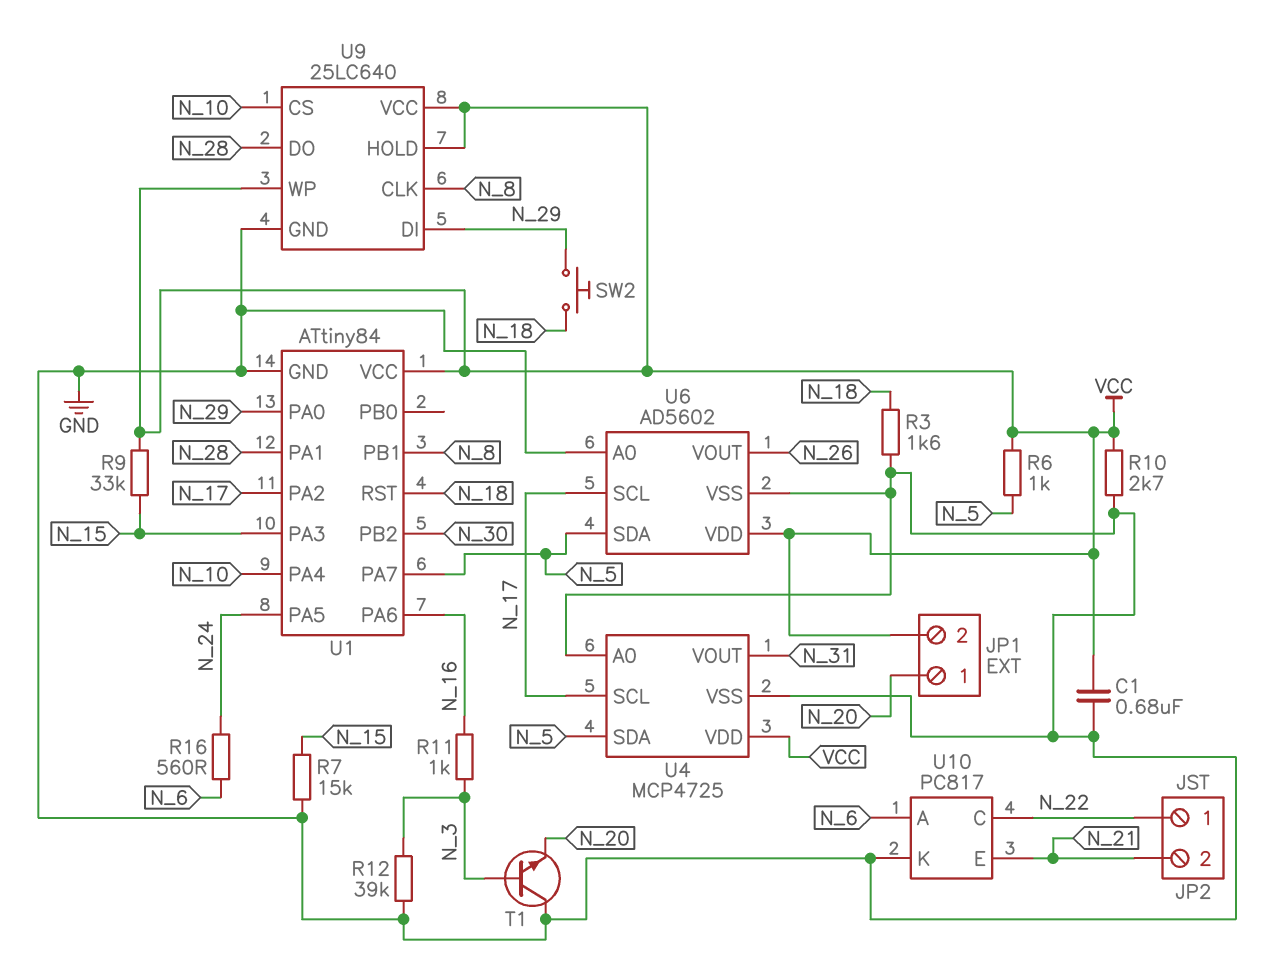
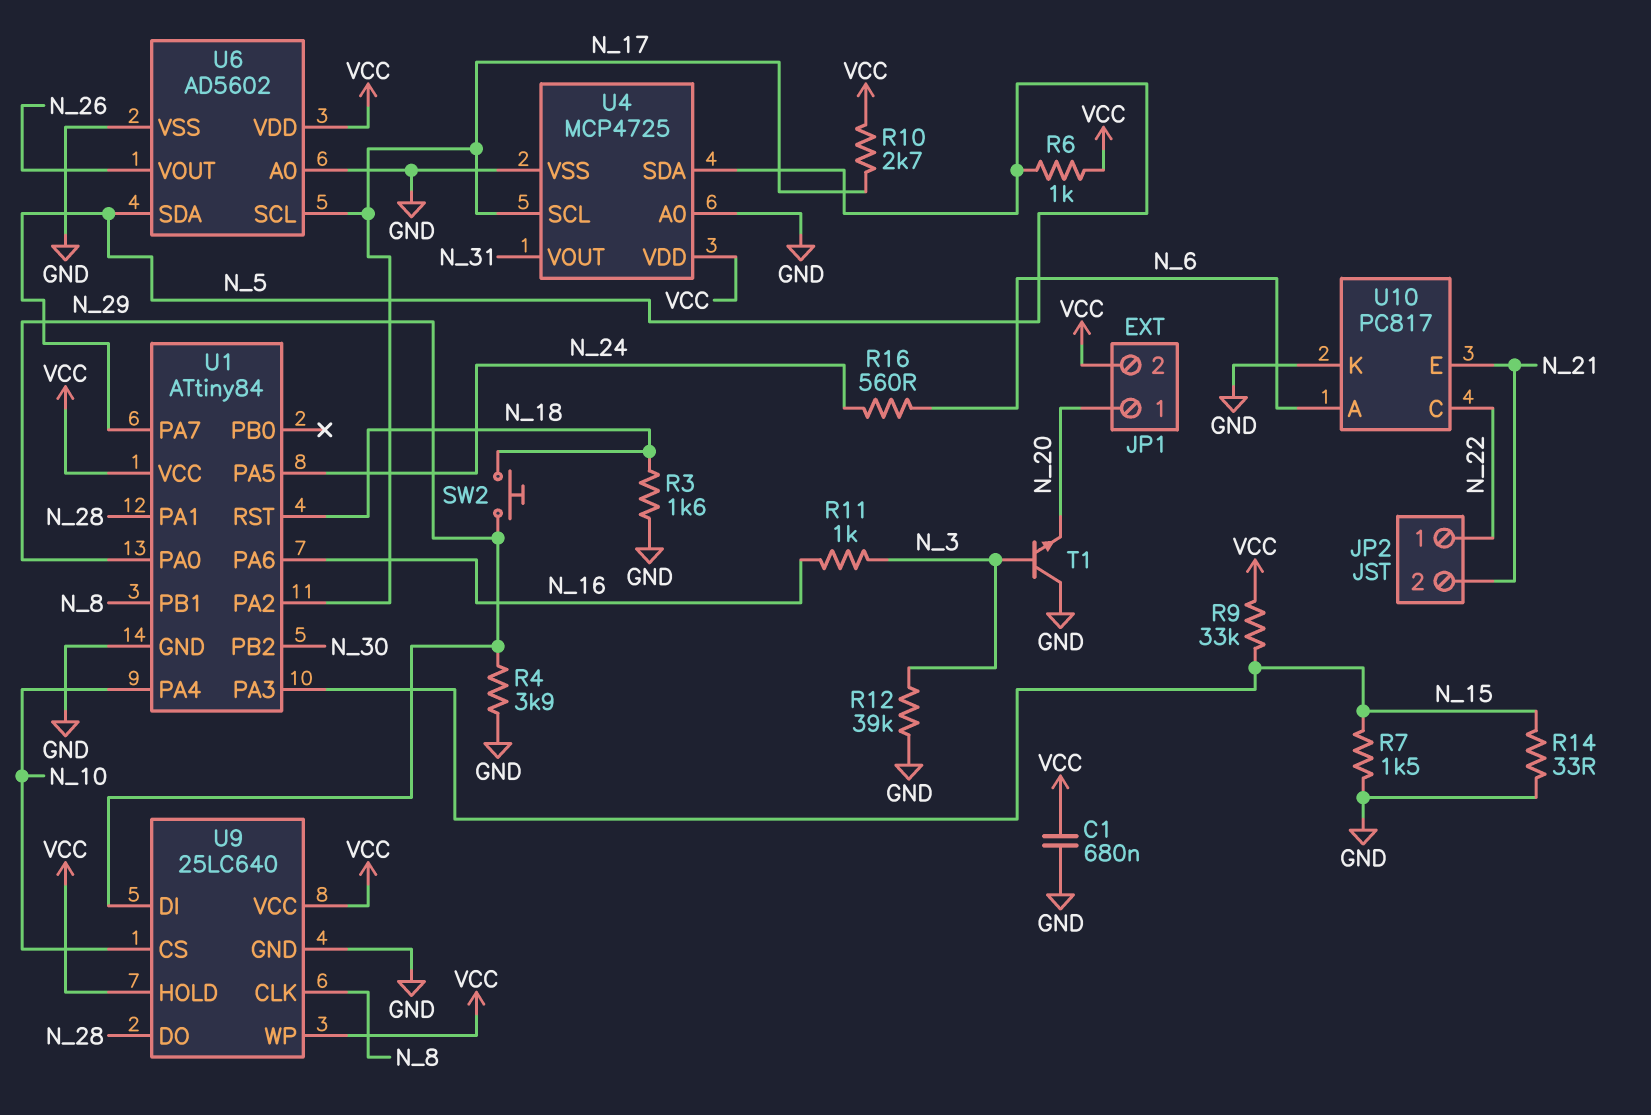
R4: none -> 3.9k (GND, N_29)
R7: 15k (GND, N_15) -> 1.5k (GND, N_15)
R10: 2.7k (GND, VCC) -> 2.7k (N_17, VCC)
R14: none -> 33 (GND, N_15)

